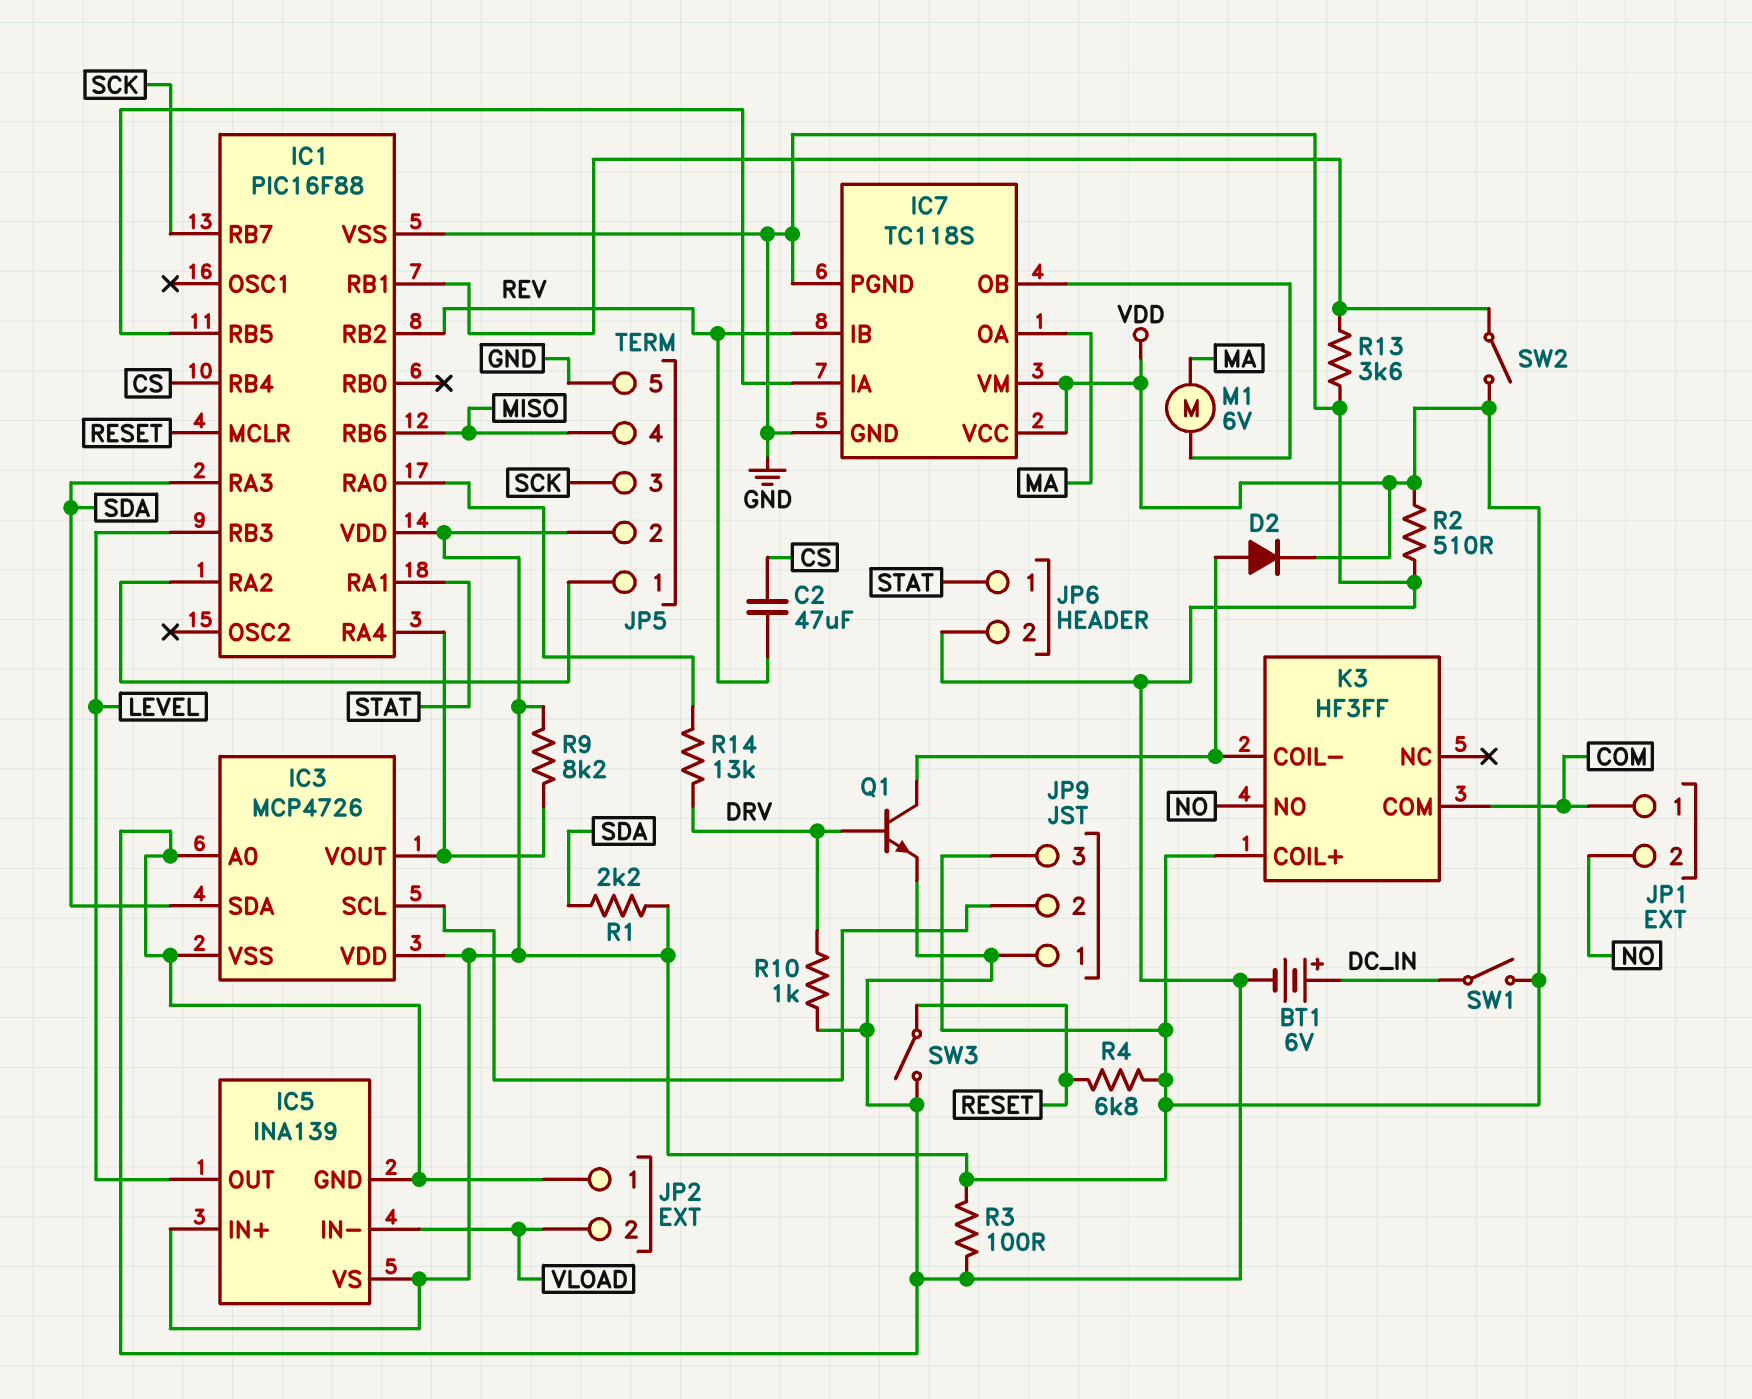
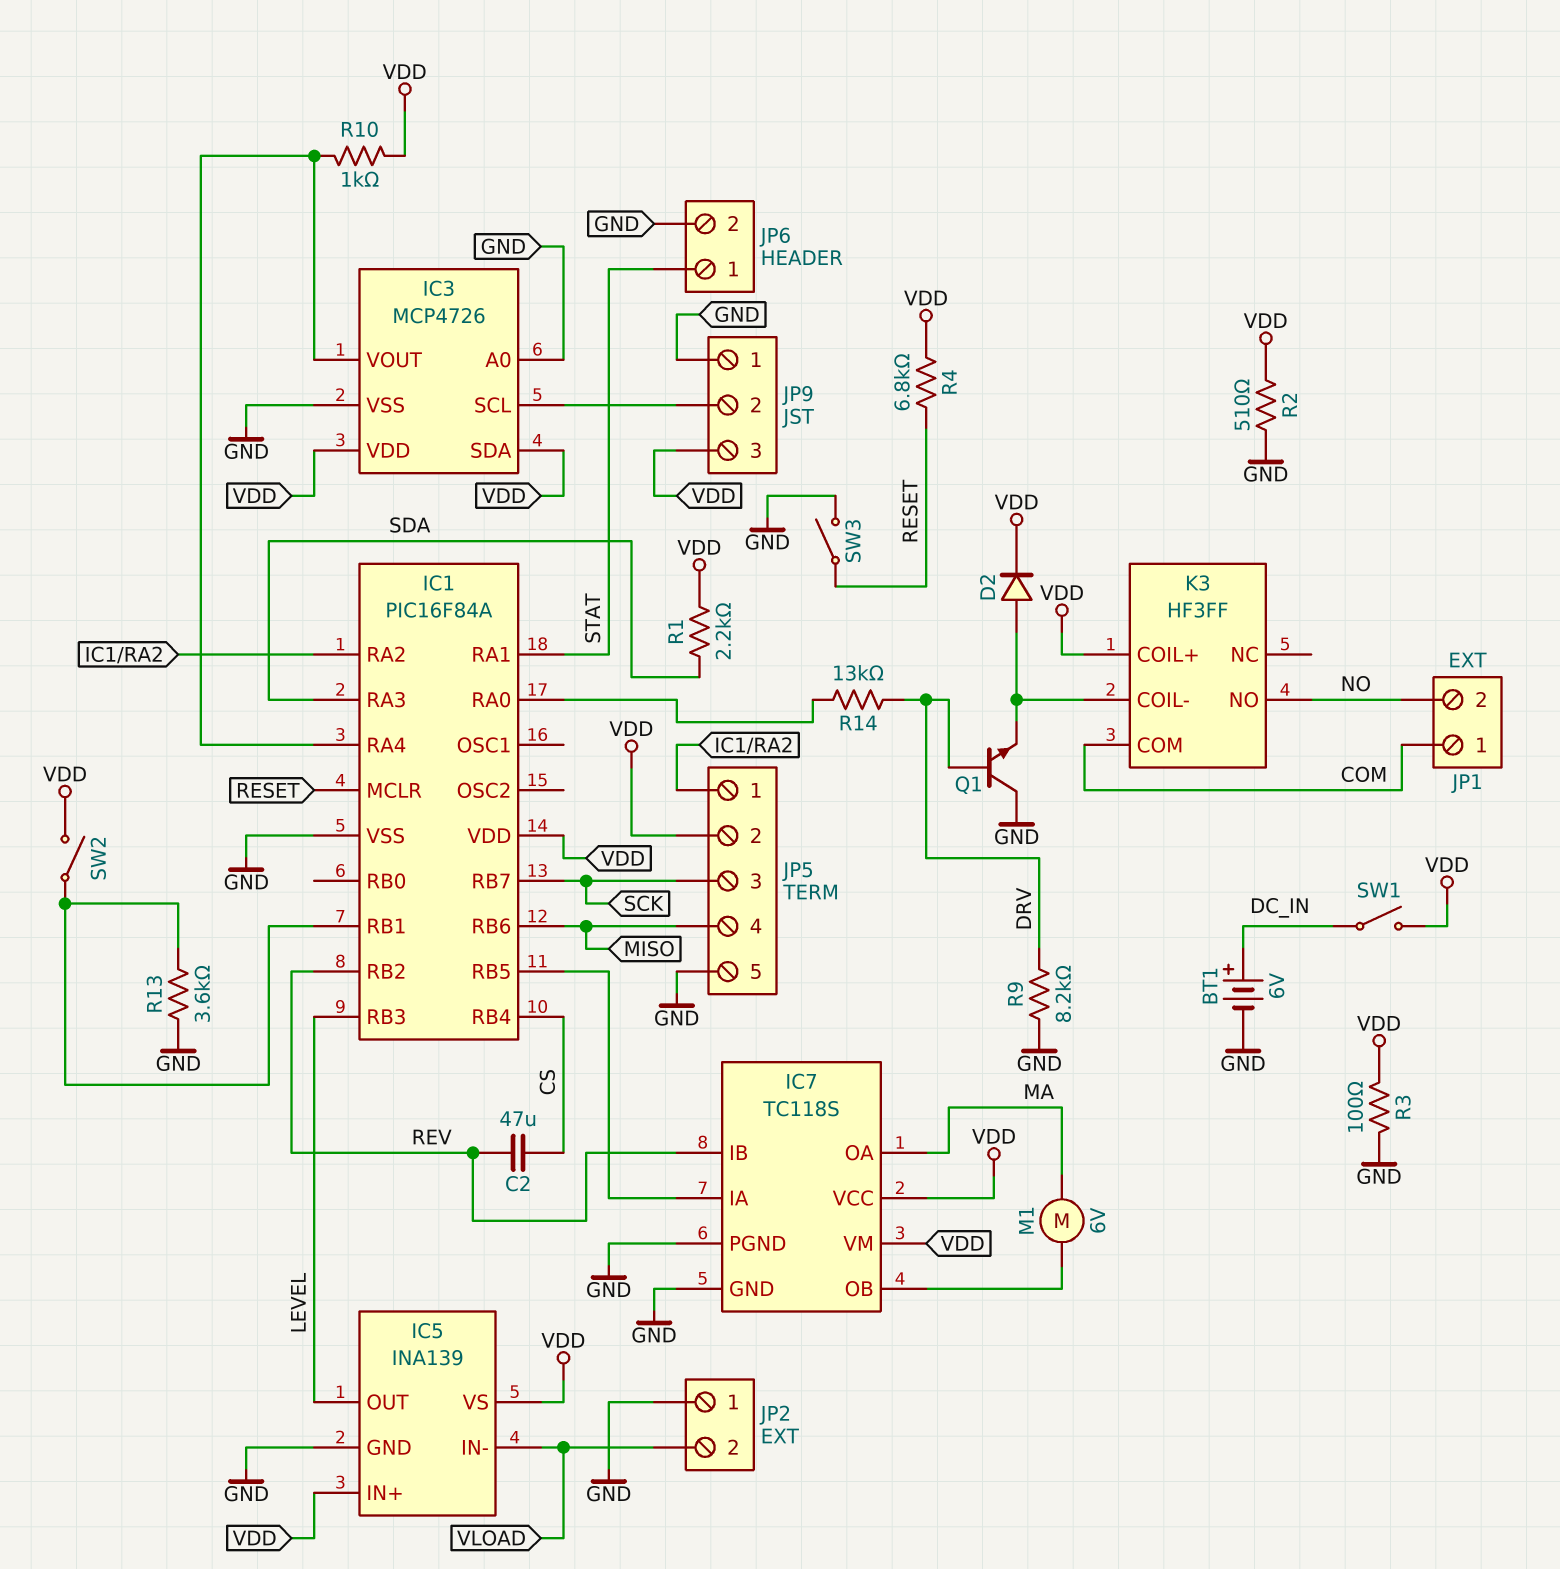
IC1: PIC16F88 -> PIC16F84A
IC3 pin SDA: SDA -> VDD
Q1: NPN (B DRV, C K3/COIL-, E GND) -> NPN (B DRV, C GND, E K3/COIL-)
R9: 8.2k (IC1/RA4, VDD) -> 8.2k (DRV, GND)
R10: 1k (DRV, GND) -> 1k (IC1/RA4, VDD)

